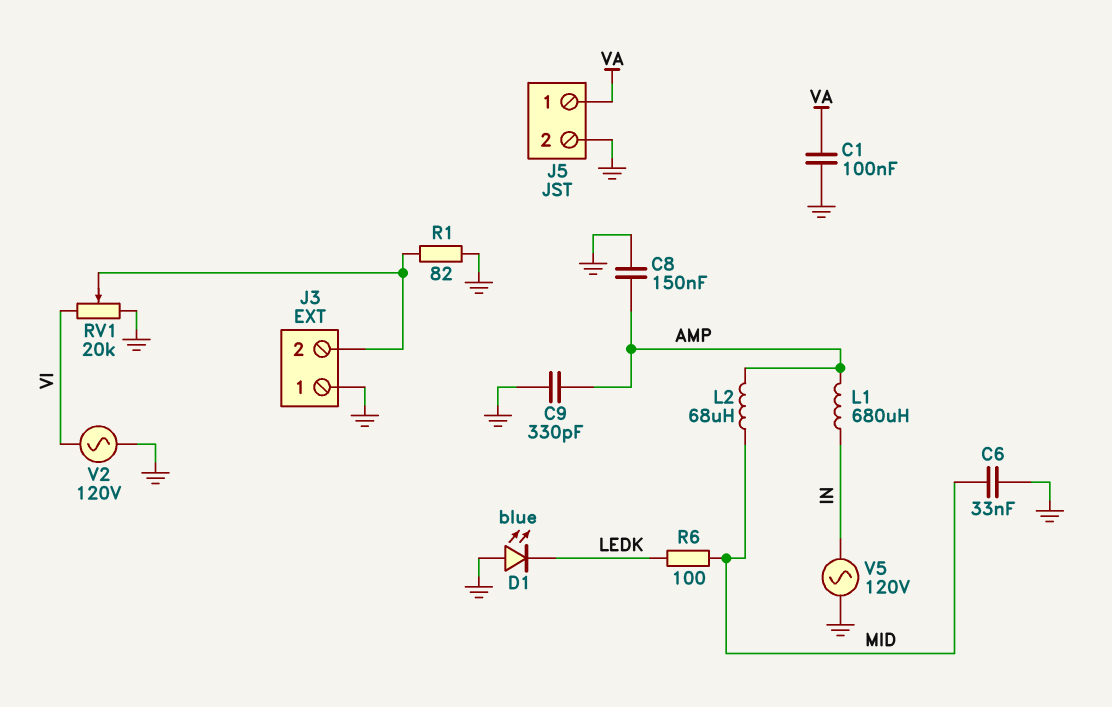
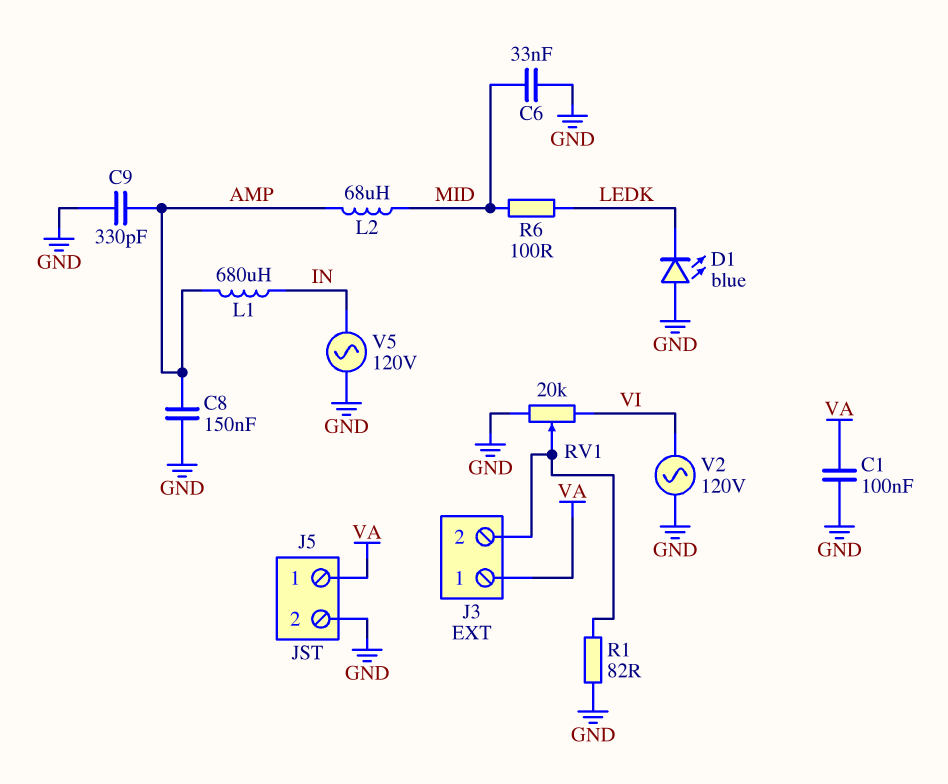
J3 pin 1: GND -> VA

